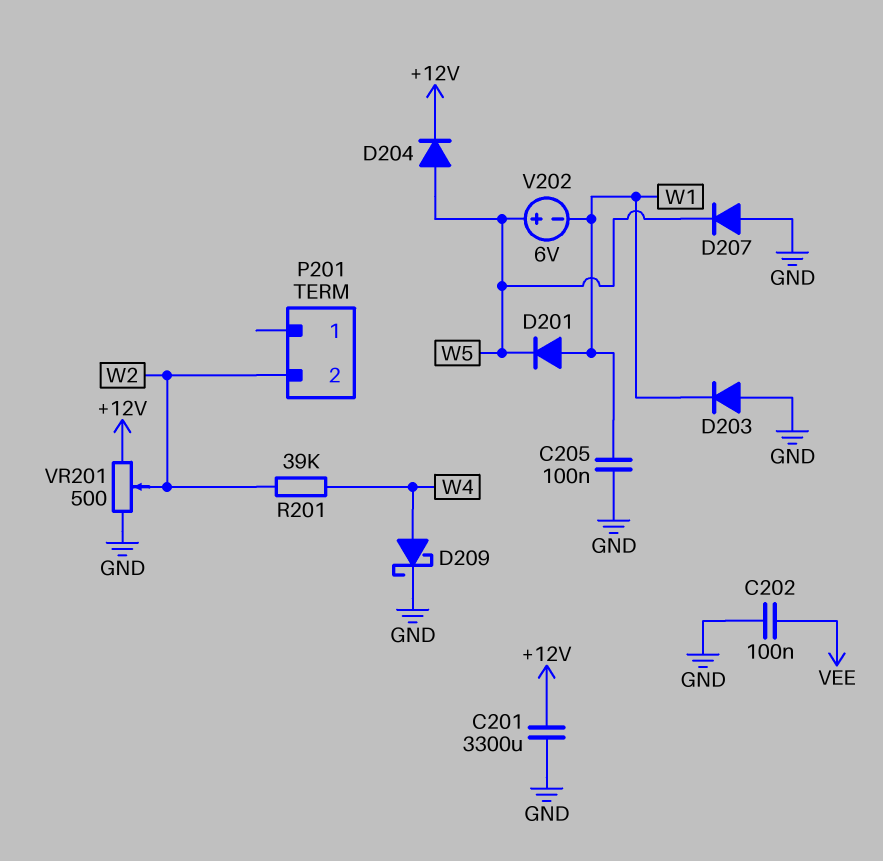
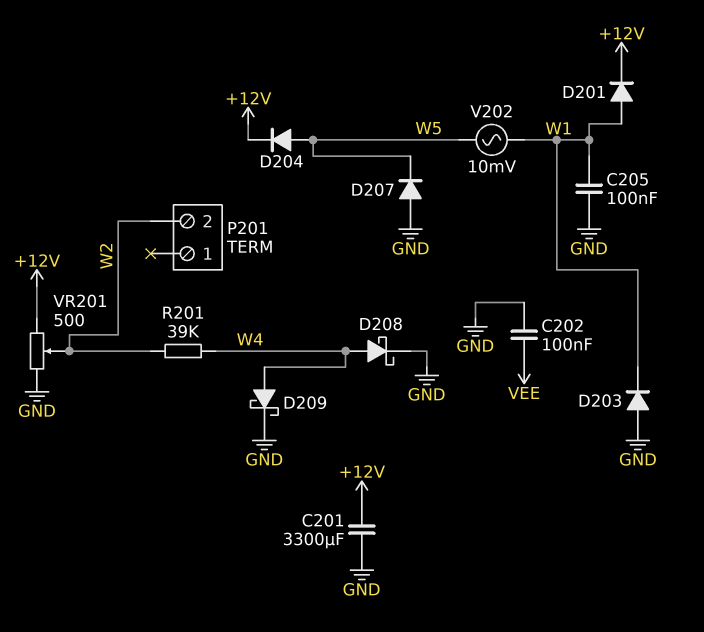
D201: diode (A W1, K W5) -> diode (A W1, K +12V)
D208: none -> schottky (A W4, K GND)
V202: 6V (plus W5, minus W1) -> AC 10mV (W1, W5)

